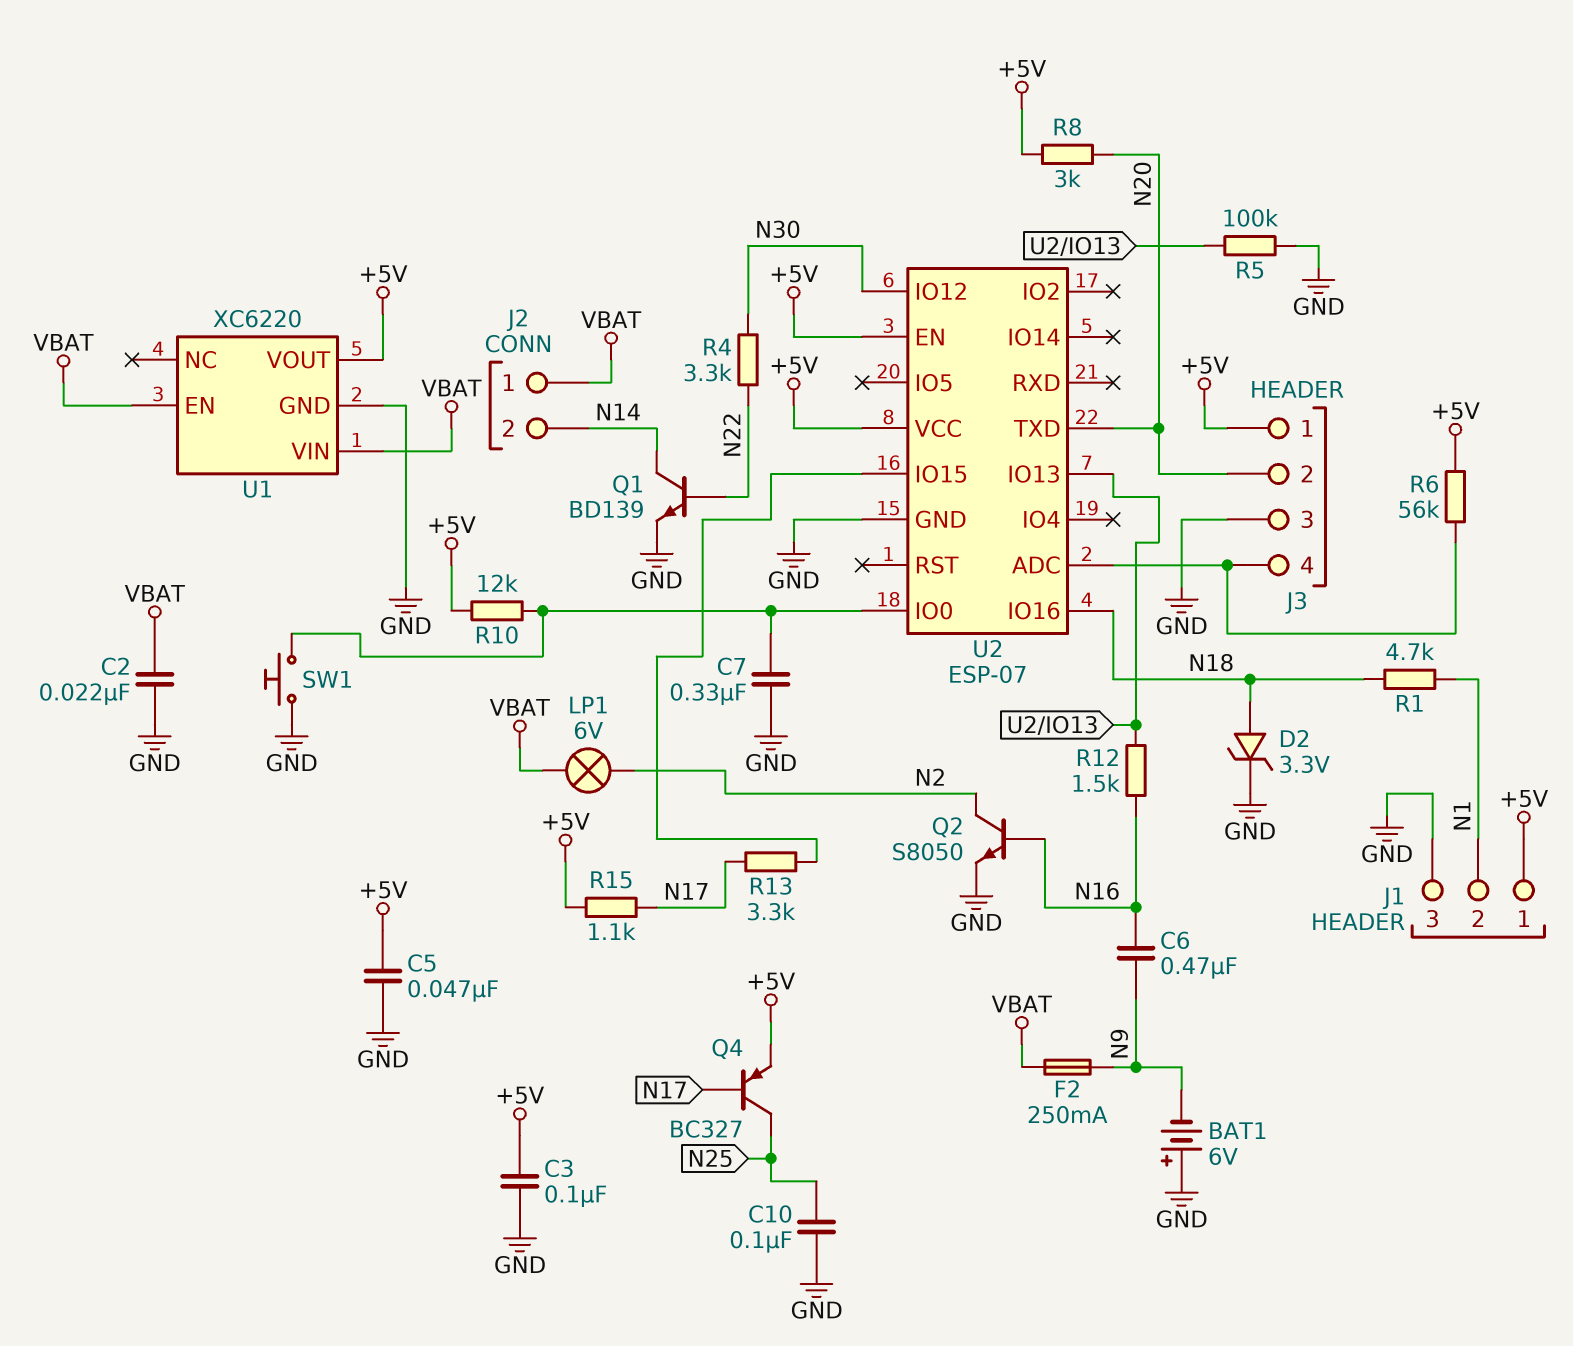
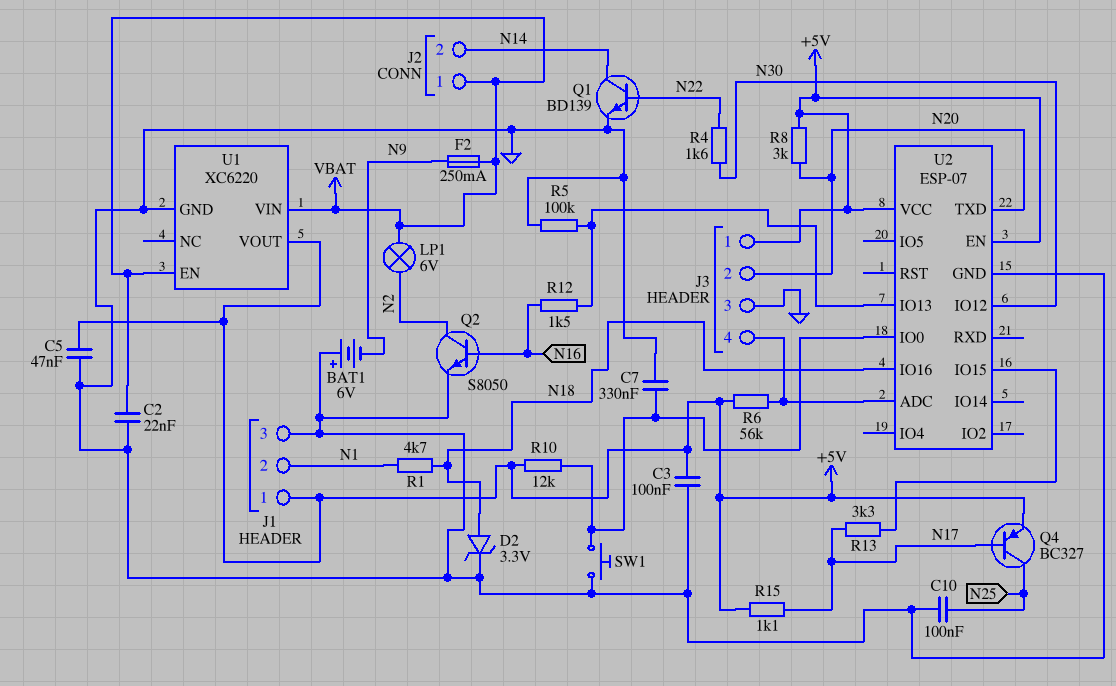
C6: 470nF (N9, N16) -> none
R4: 3.3k (N22, N30) -> 1.6k (N22, N30)

